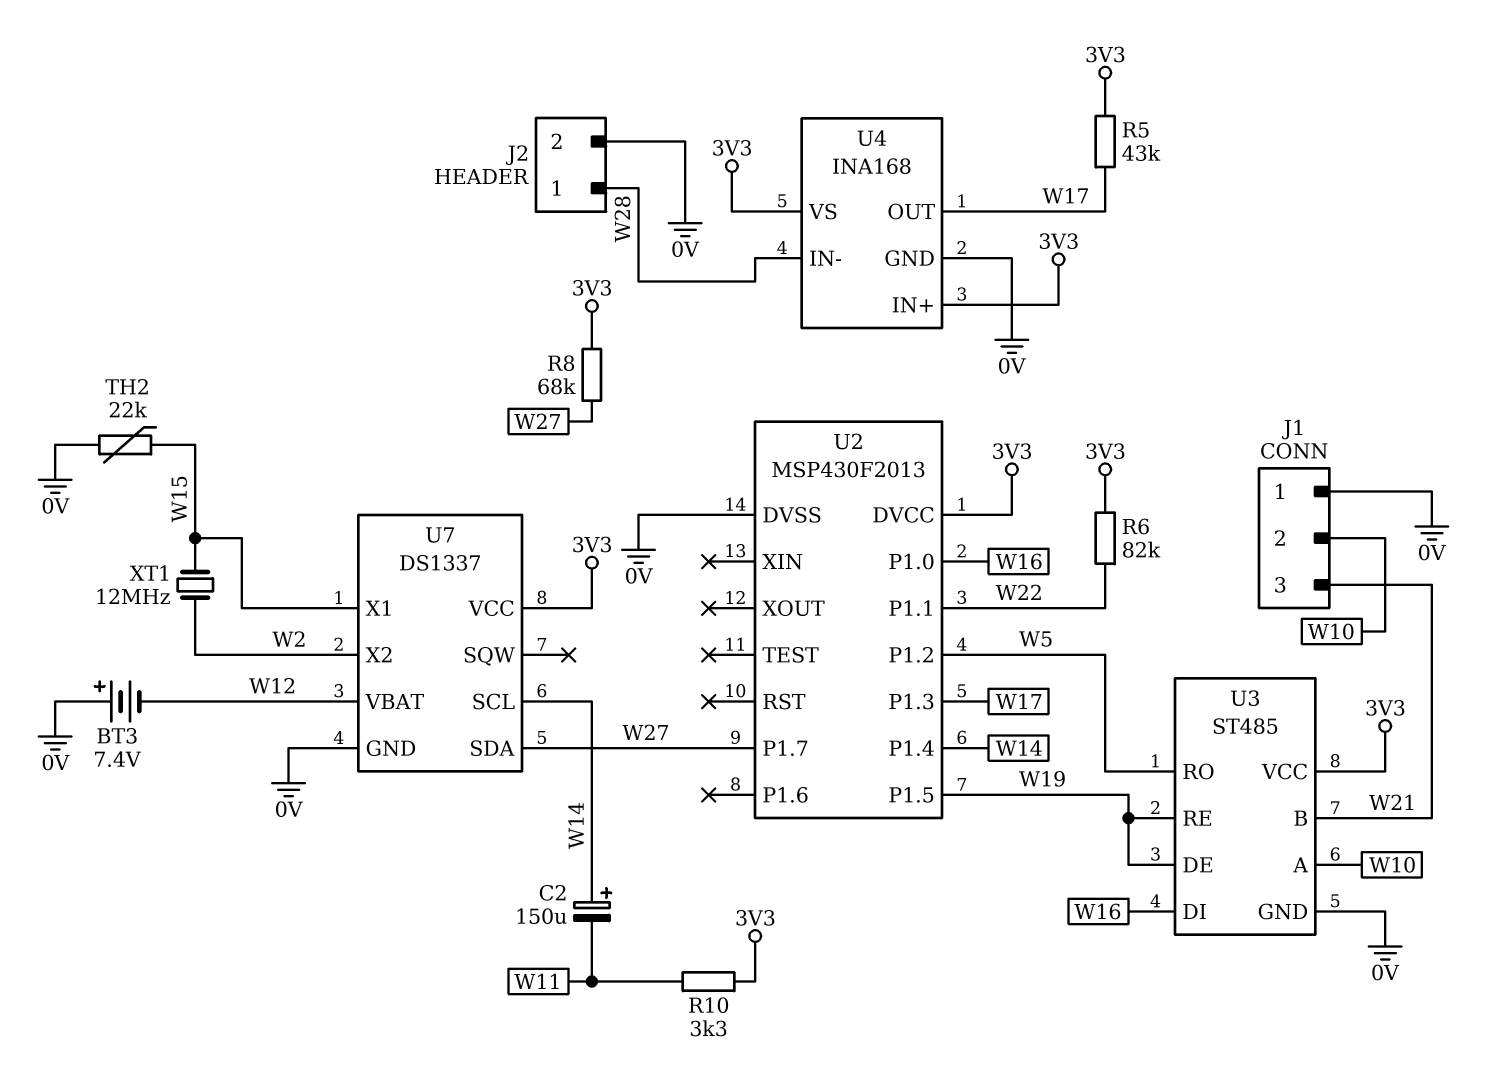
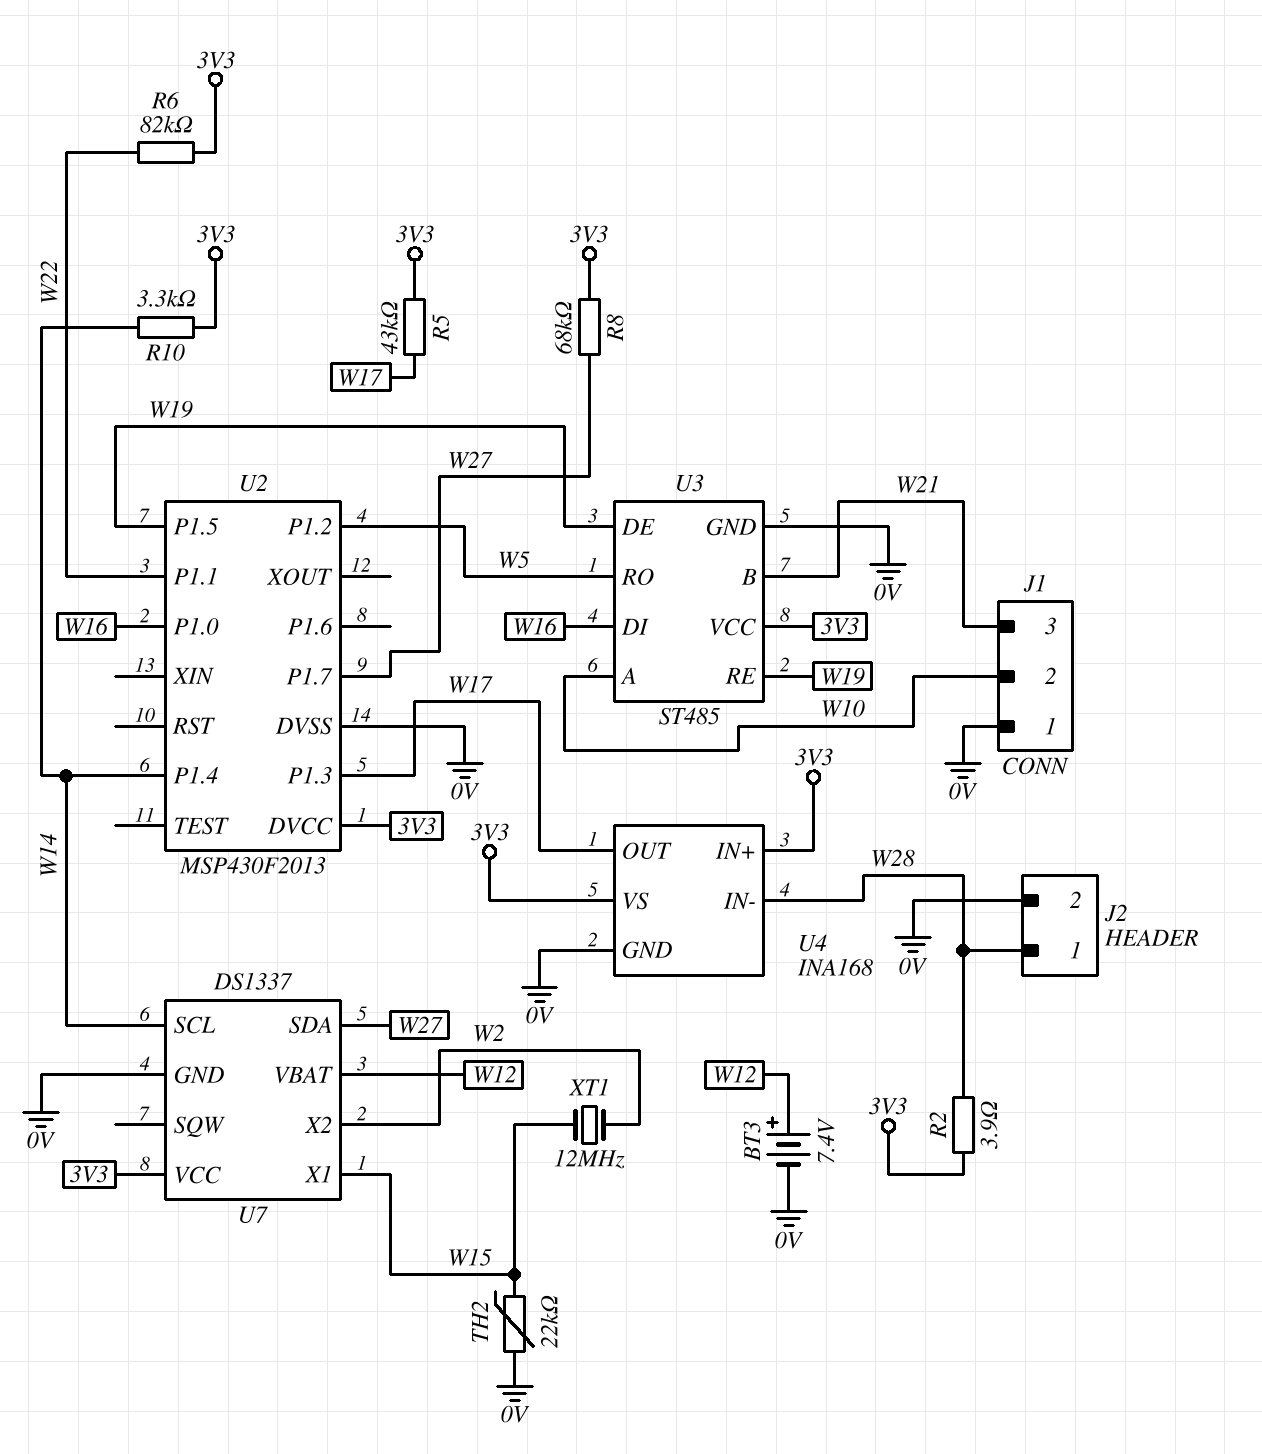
BT3: 7.4V (plus 0V, minus W12) -> 7.4V (plus W12, minus 0V)
C2: 150uF (plus W14, minus W11) -> none
R2: none -> 3.9 (3V3, W28)
R10: 3.3k (3V3, W11) -> 3.3k (3V3, W14)

